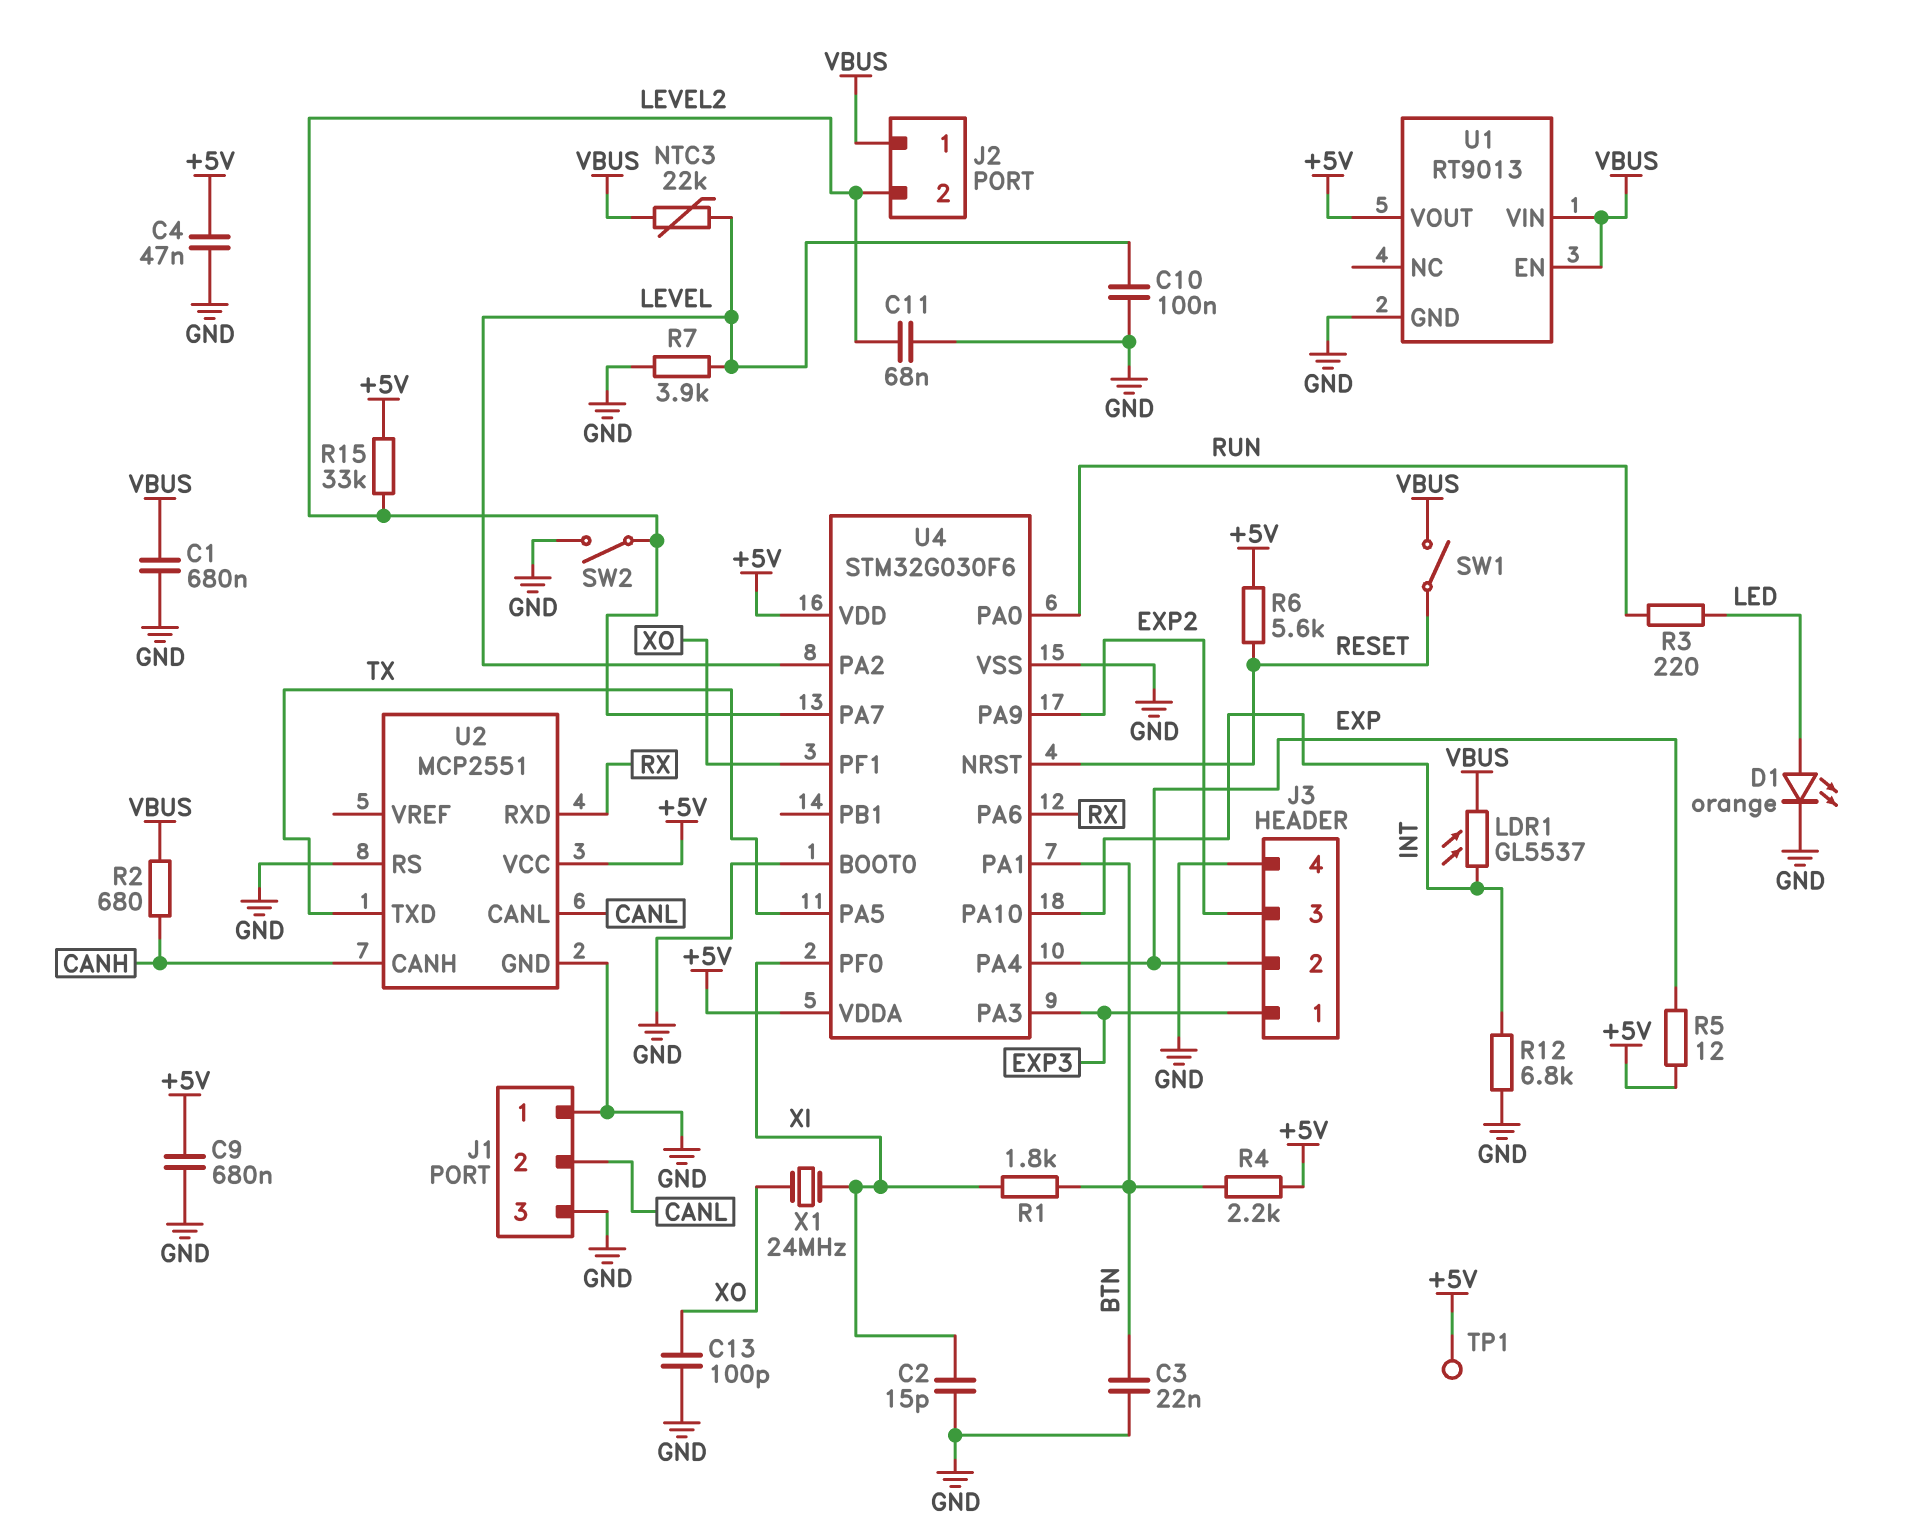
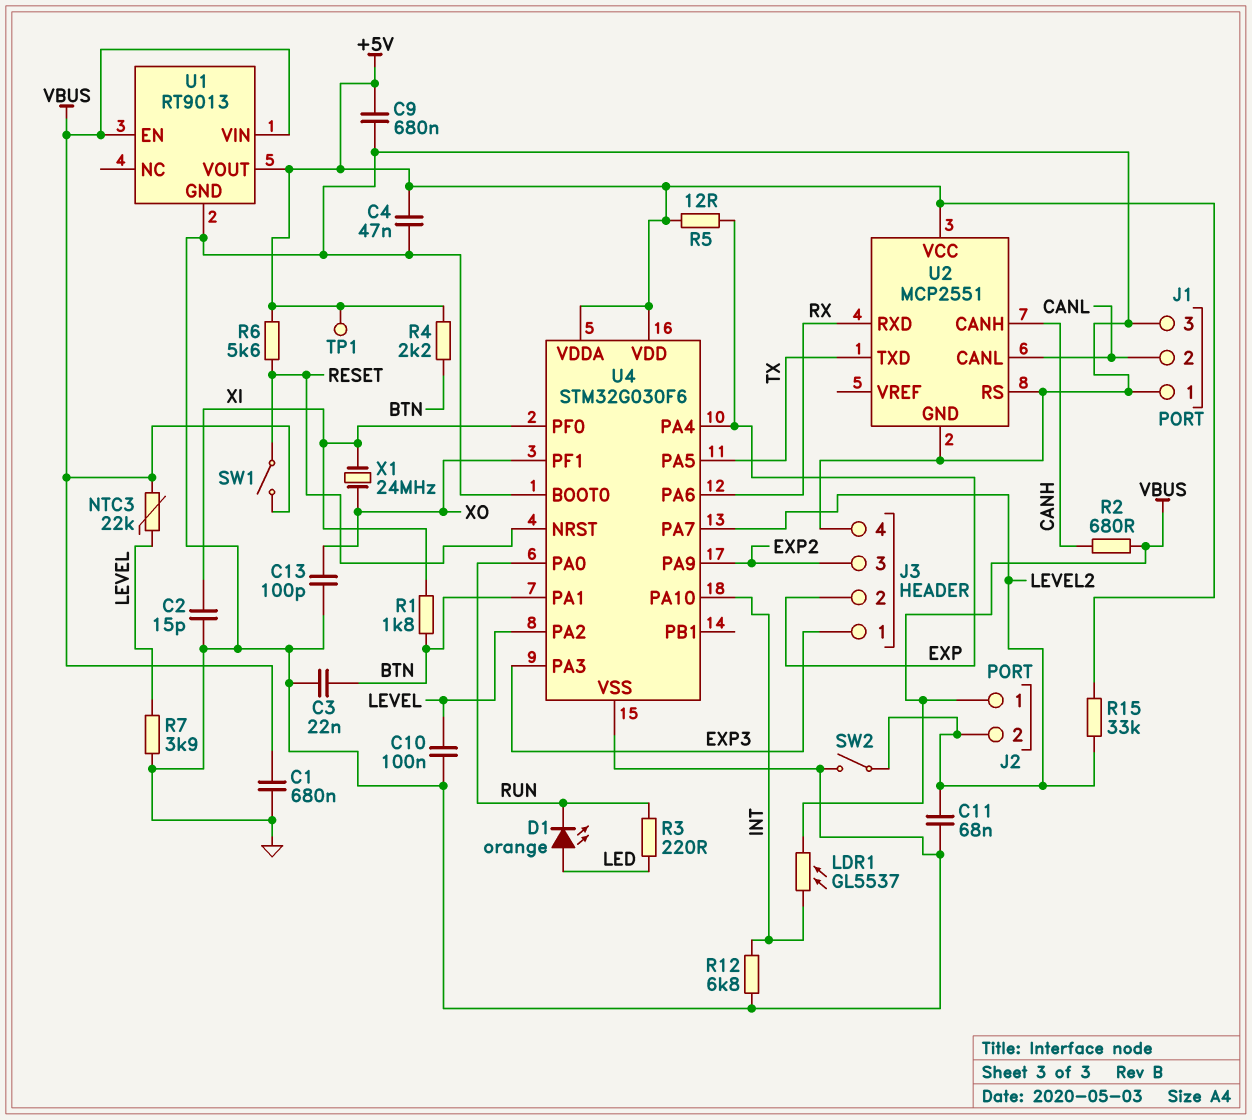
D1: LED orange (A LED, K GND) -> LED orange (A LED, K RUN)

